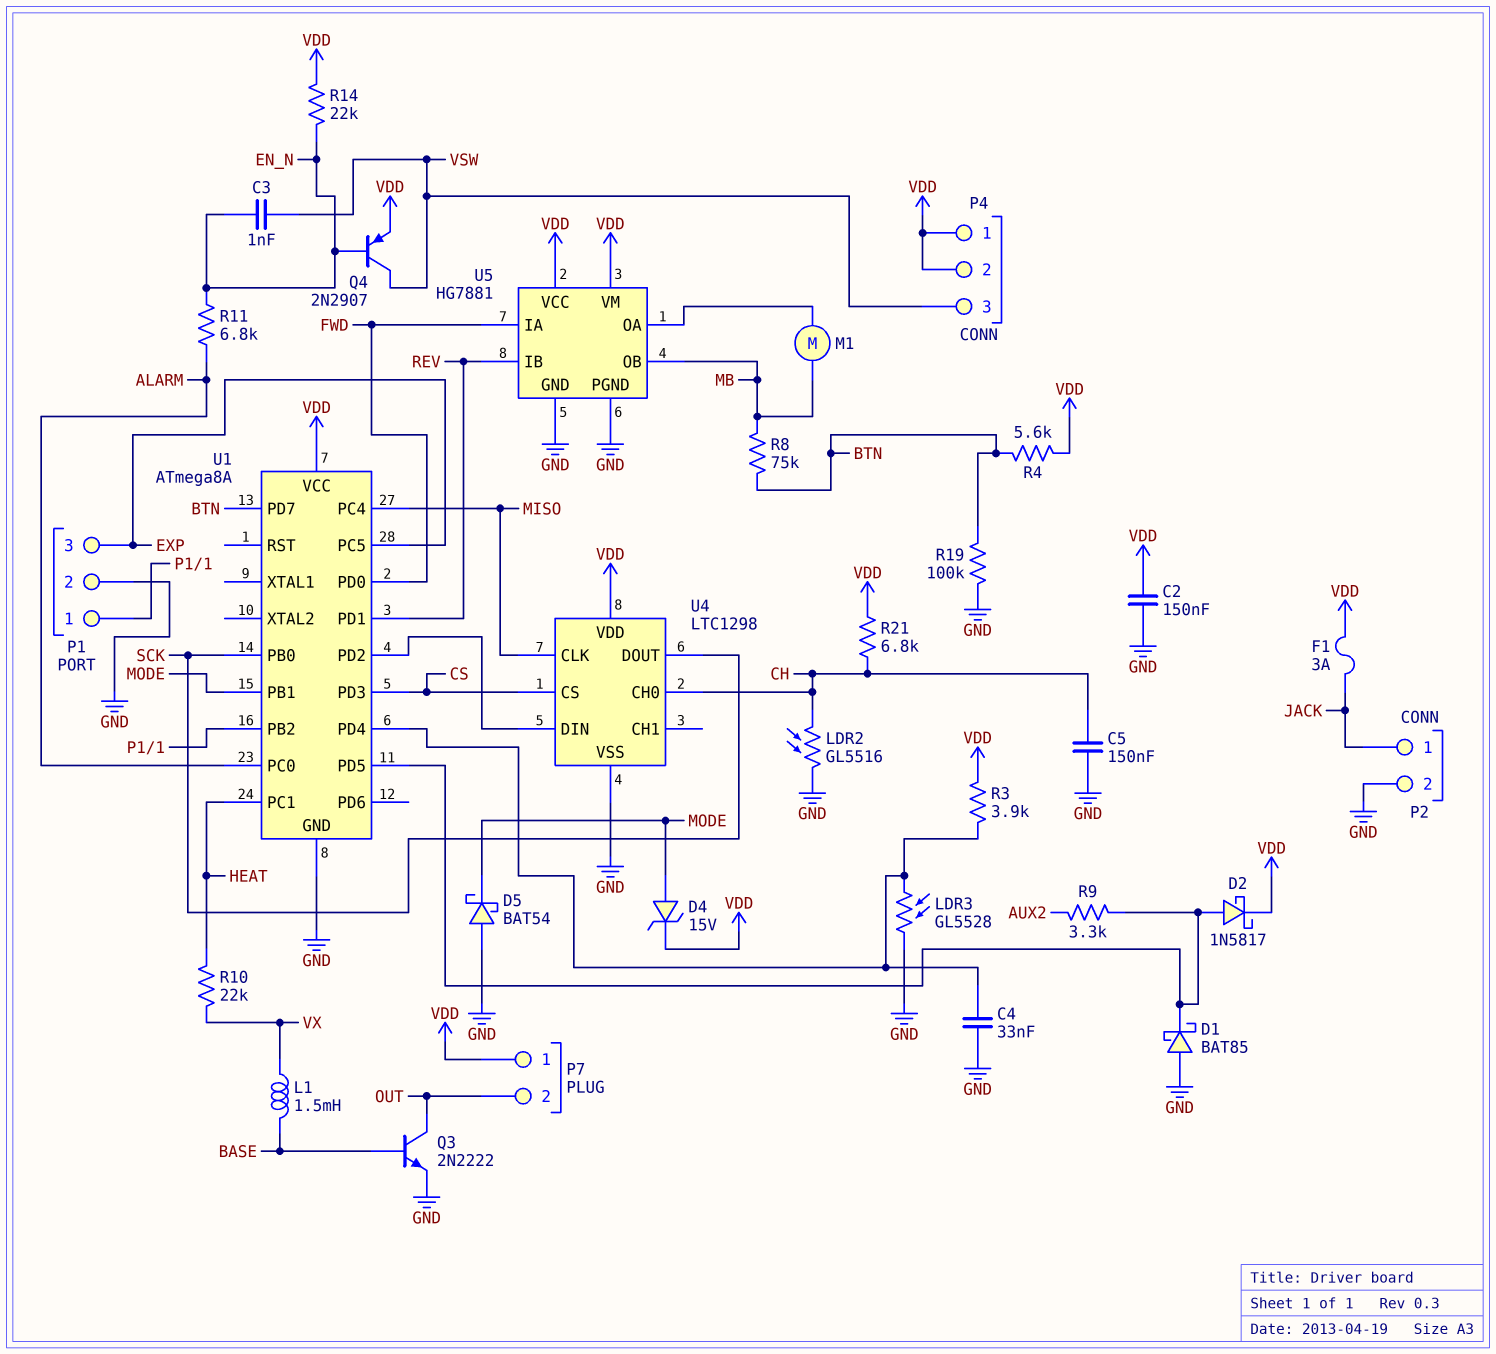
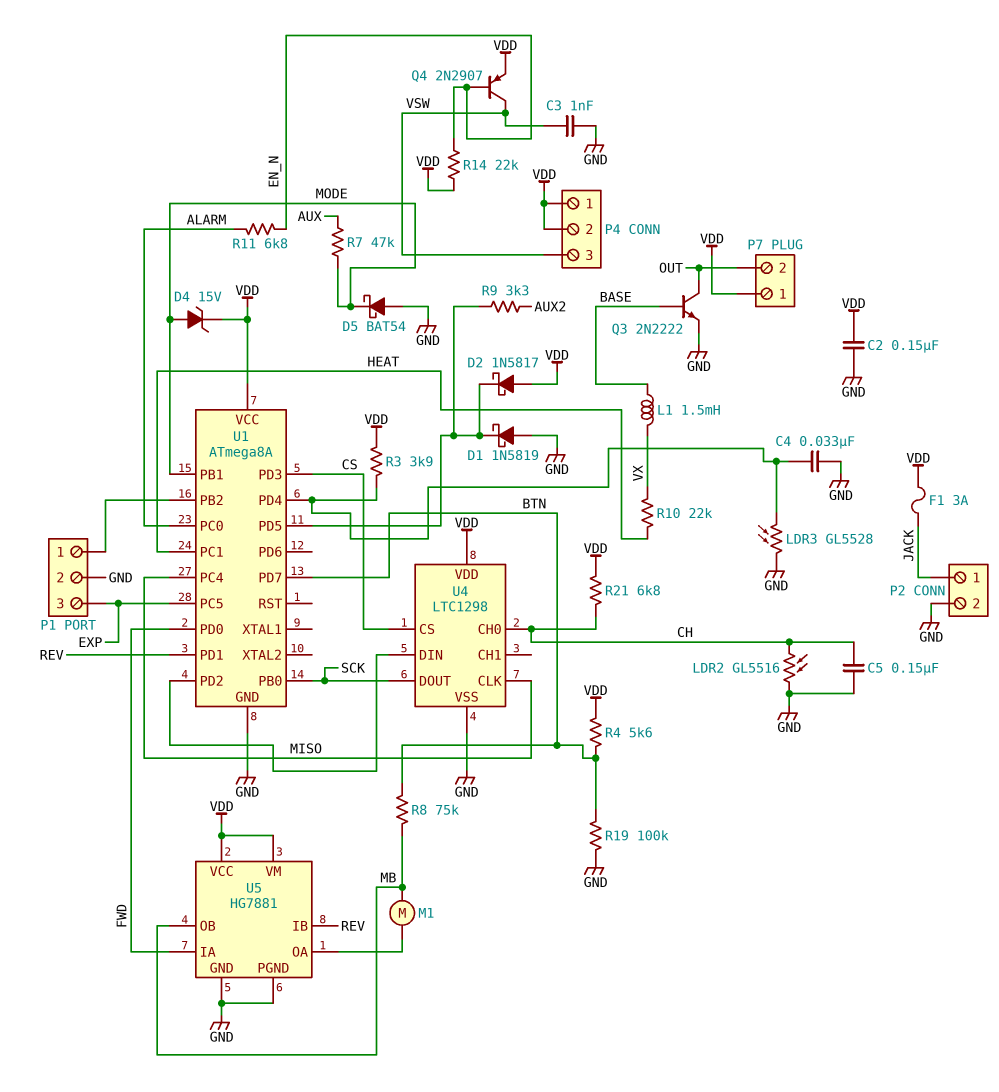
C3: 1nF (EN_N, VSW) -> 1nF (GND, VSW)
D1: schottky BAT85 (A GND, K U1/PD5) -> schottky 1N5819 (A GND, K U1/PD5)
D2: schottky 1N5817 (A U1/PD5, K VDD) -> schottky 1N5817 (A VDD, K U1/PD5)
R7: none -> 47k (AUX, MODE)

